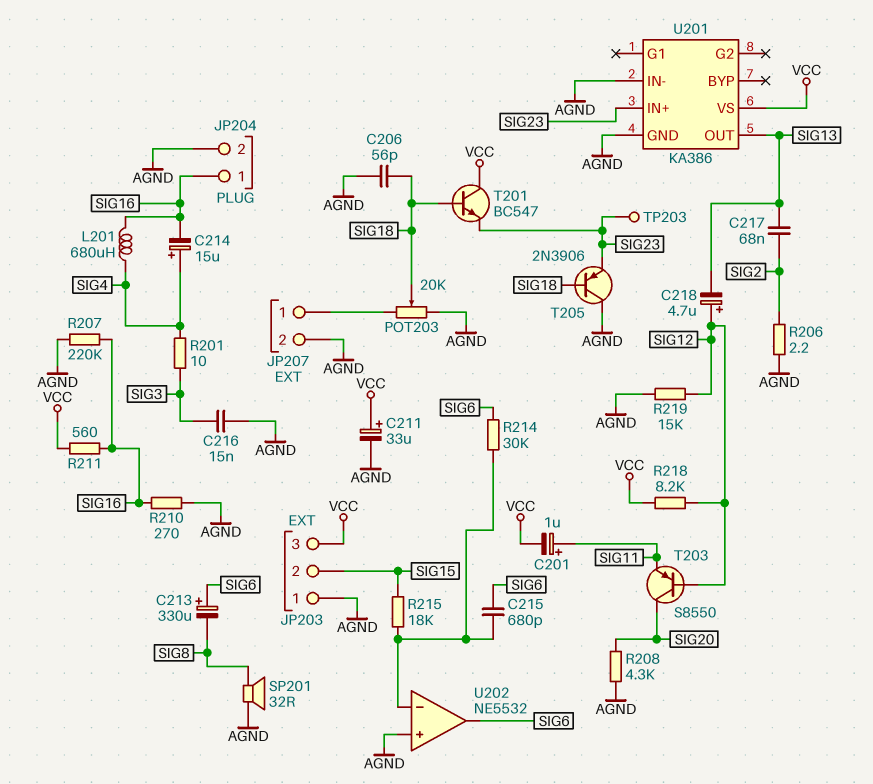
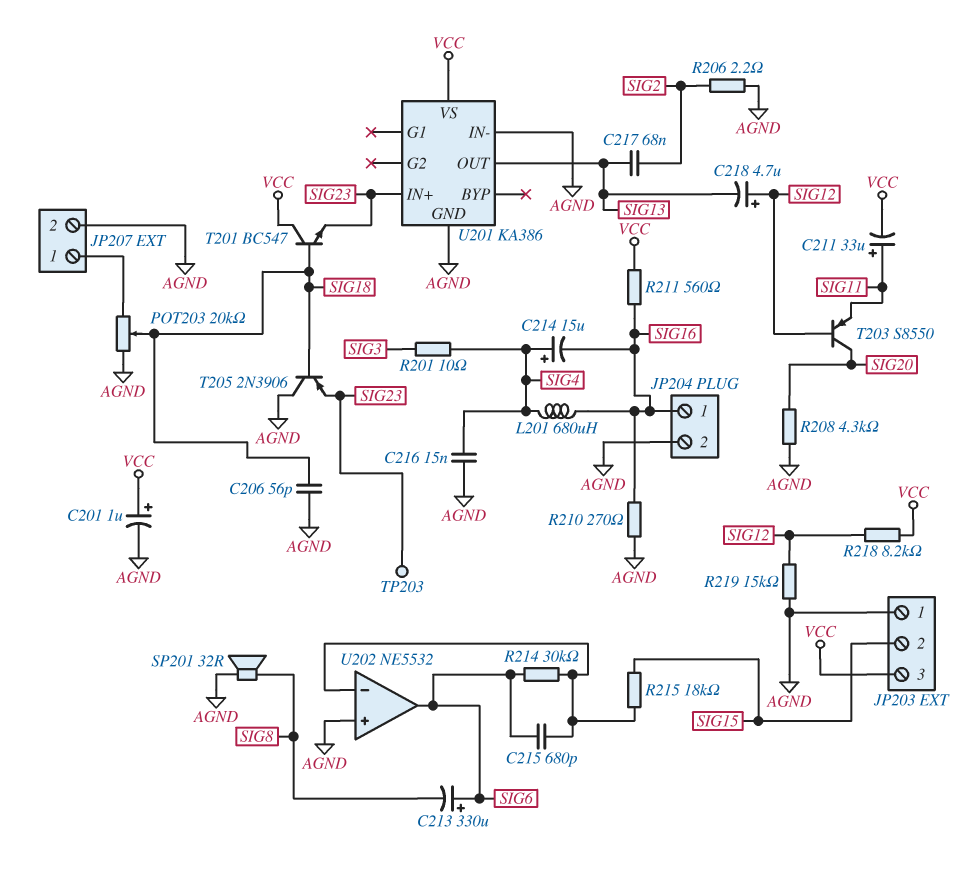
C201: 1uF (plus SIG11, minus VCC) -> 1uF (plus VCC, minus AGND)
C211: 33uF (plus VCC, minus AGND) -> 33uF (plus SIG11, minus VCC)
C216: 15nF (AGND, SIG3) -> 15nF (AGND, SIG4)
R207: 220k (AGND, SIG16) -> none

